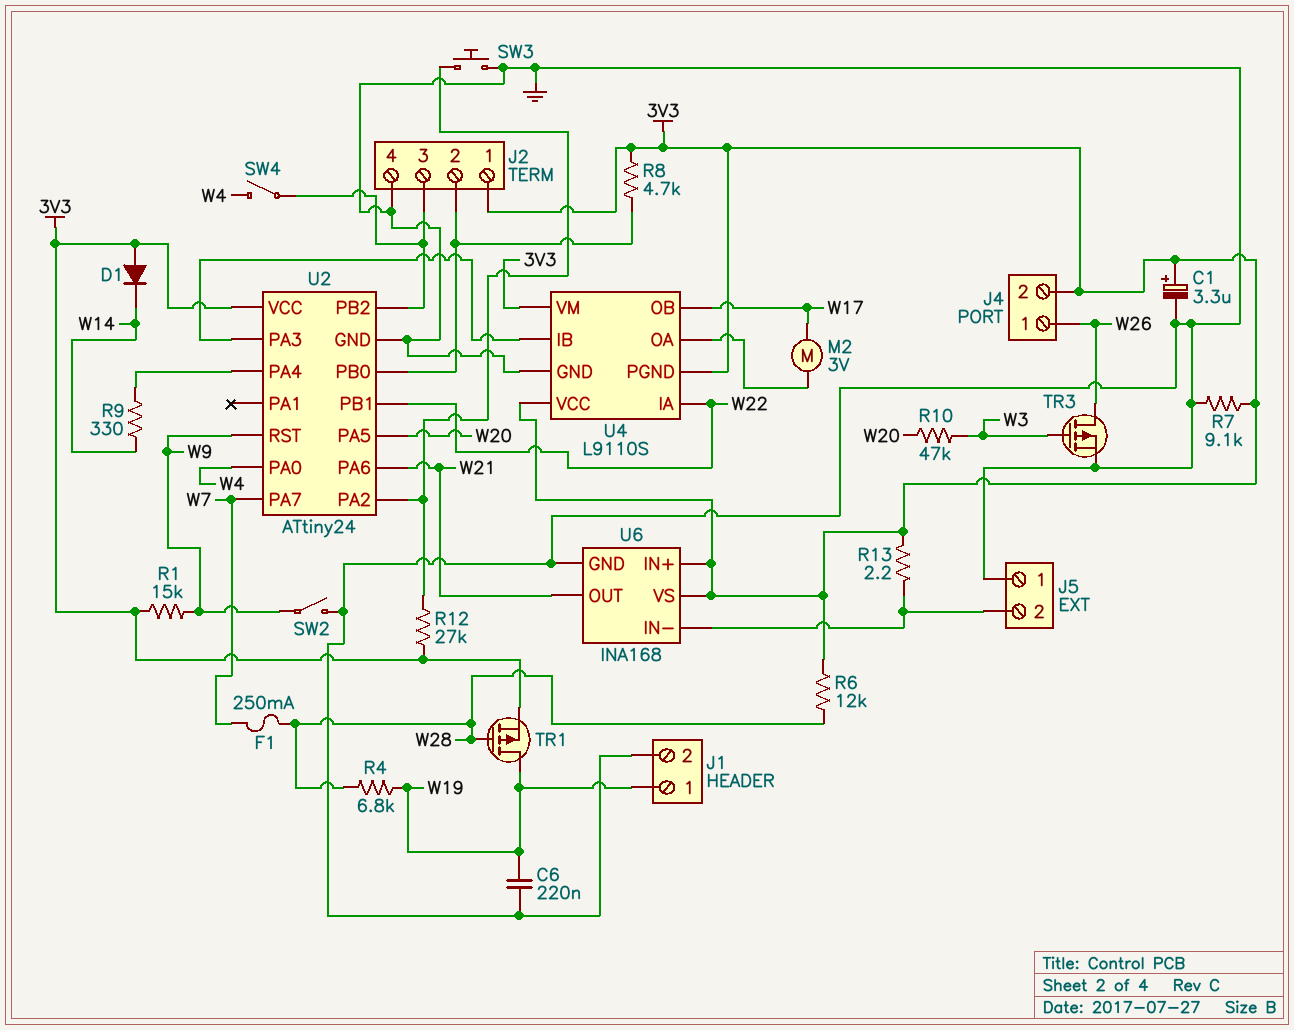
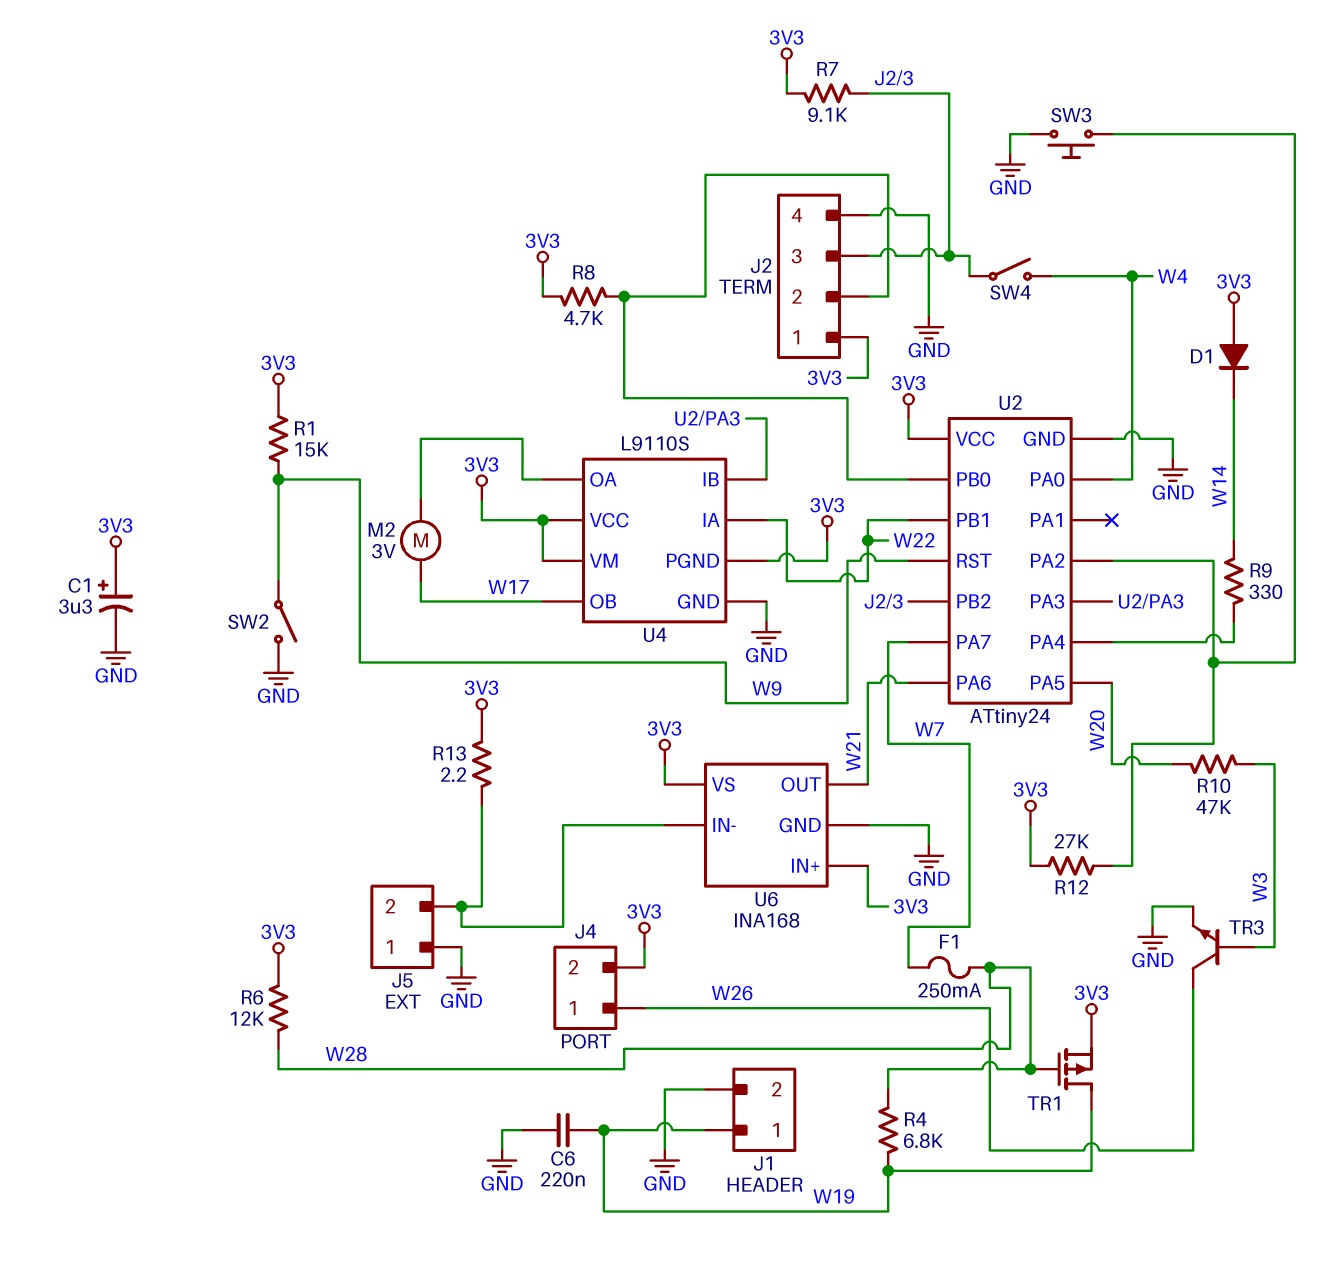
R7: 9.1k (3V3, GND) -> 9.1k (3V3, J2/3)
TR3: PMOS (G W3, D W26, S GND) -> NPN (B W3, C W26, E GND)

